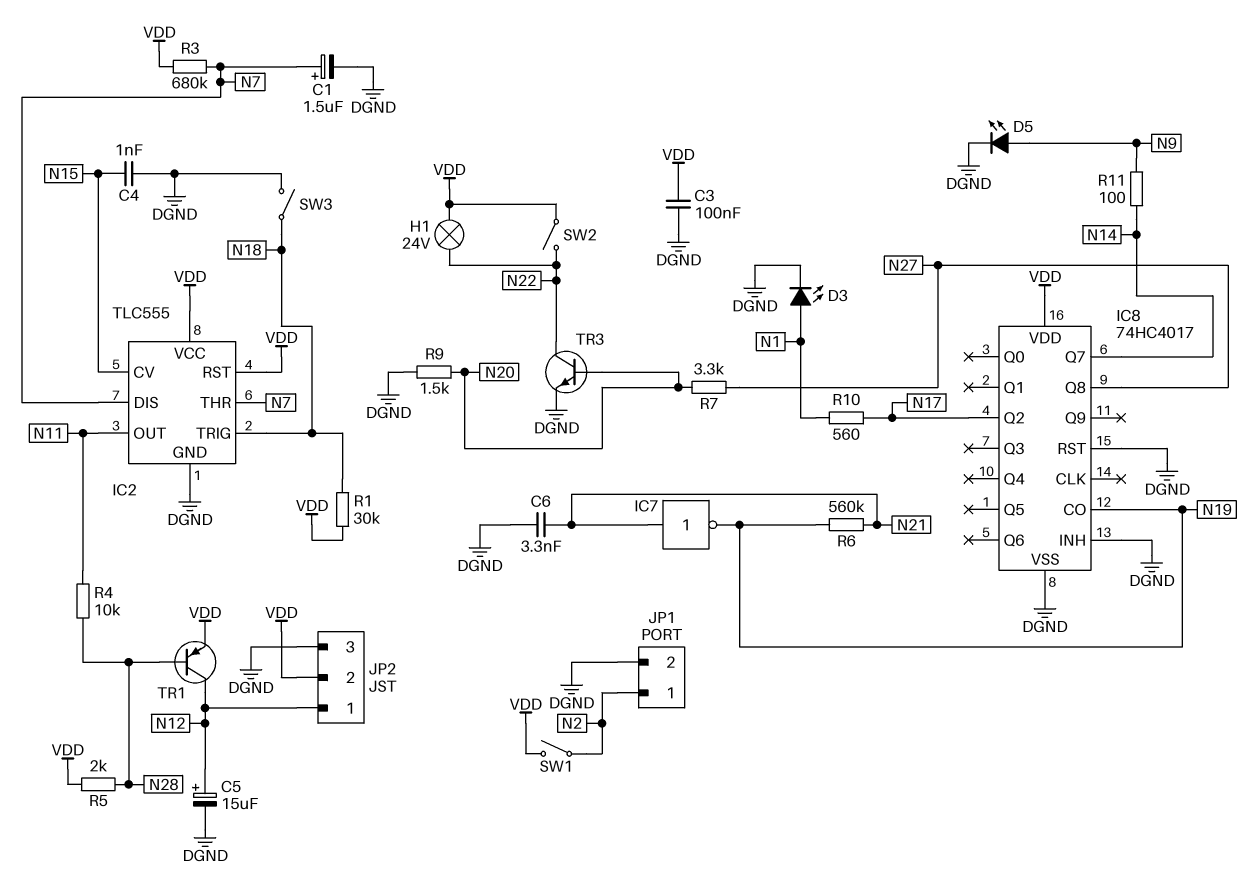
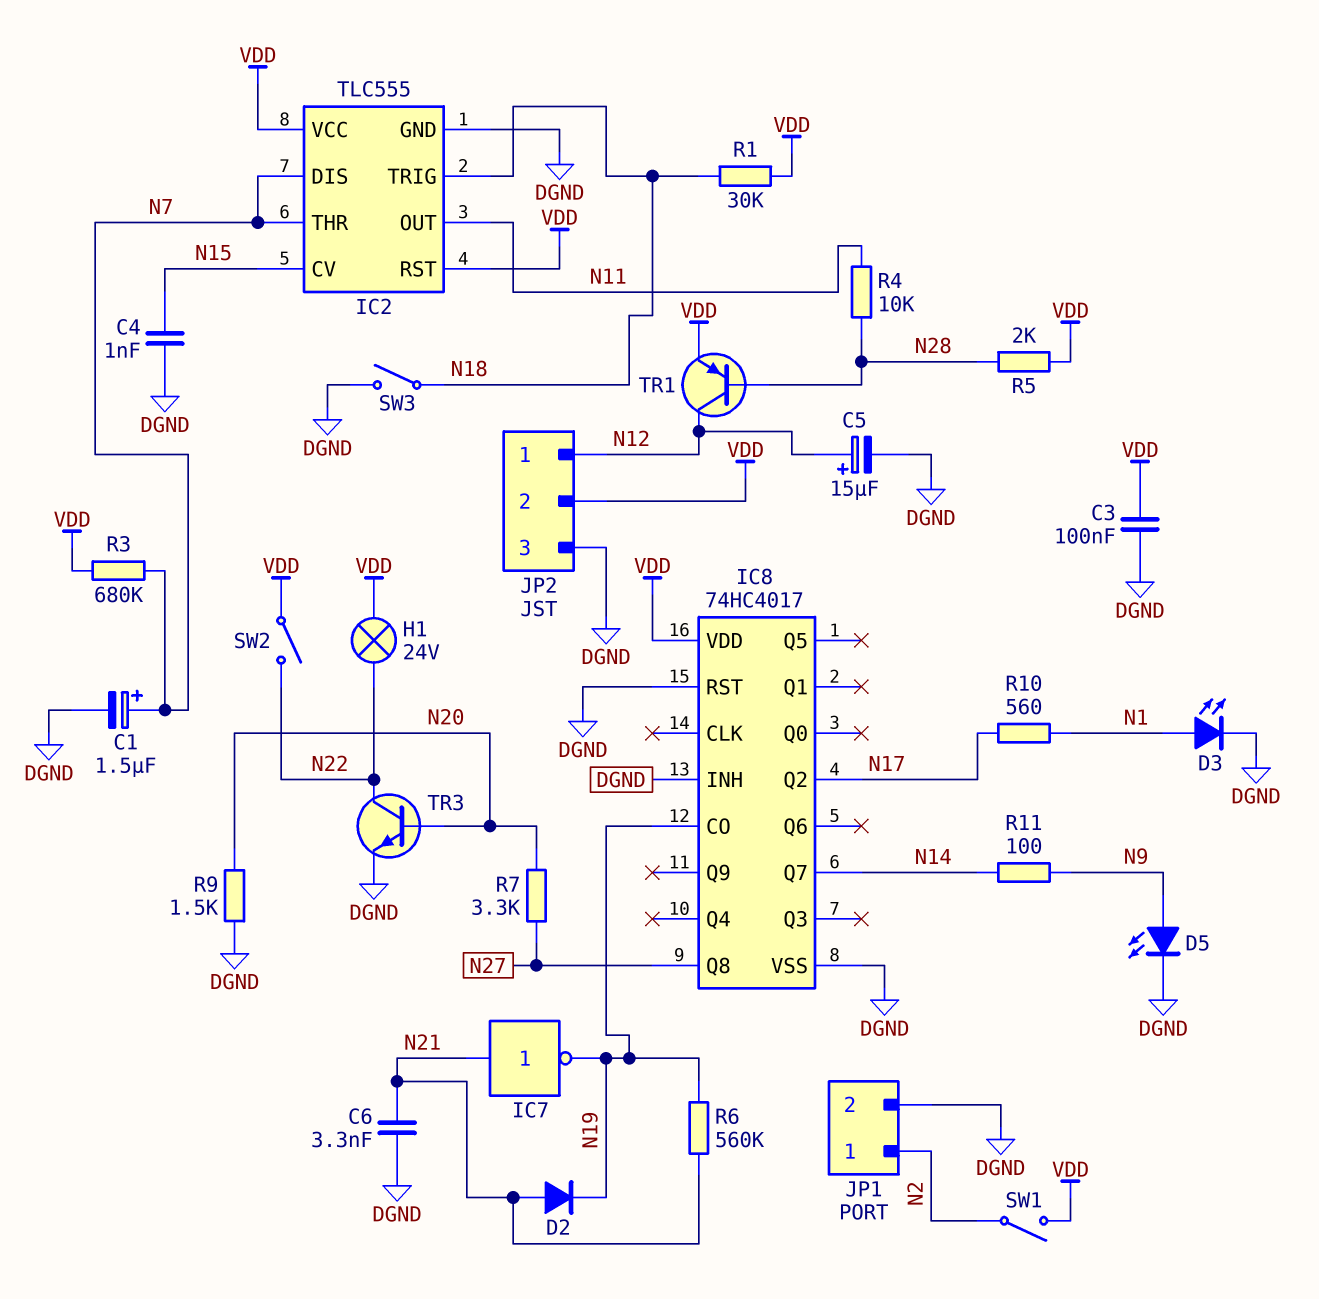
D2: none -> diode (A N21, K N19)

